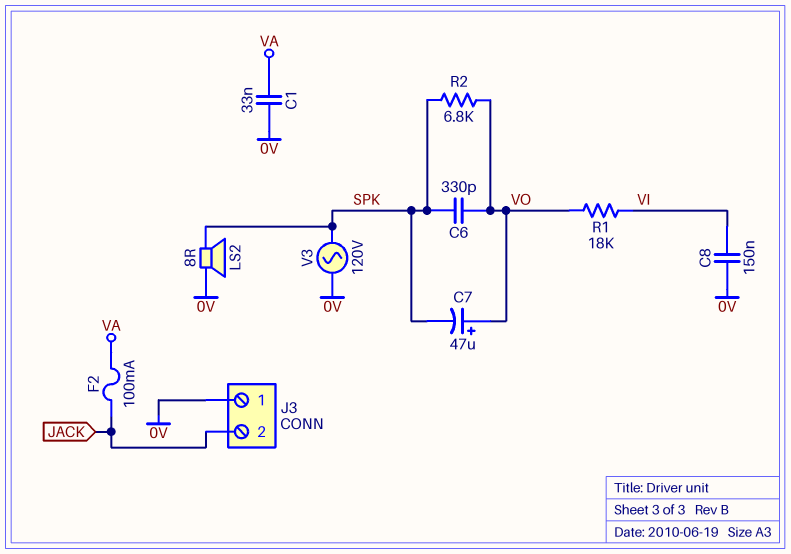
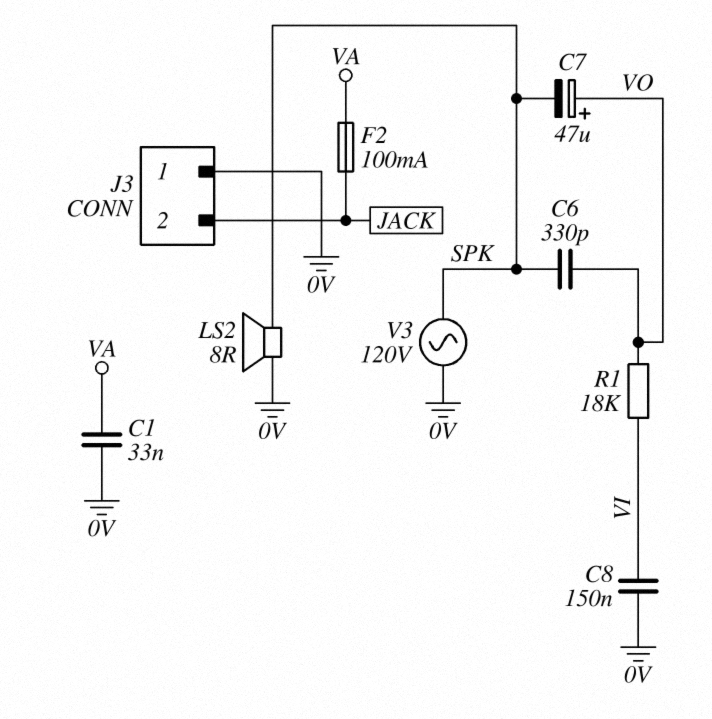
R2: 6.8k (SPK, VO) -> none

